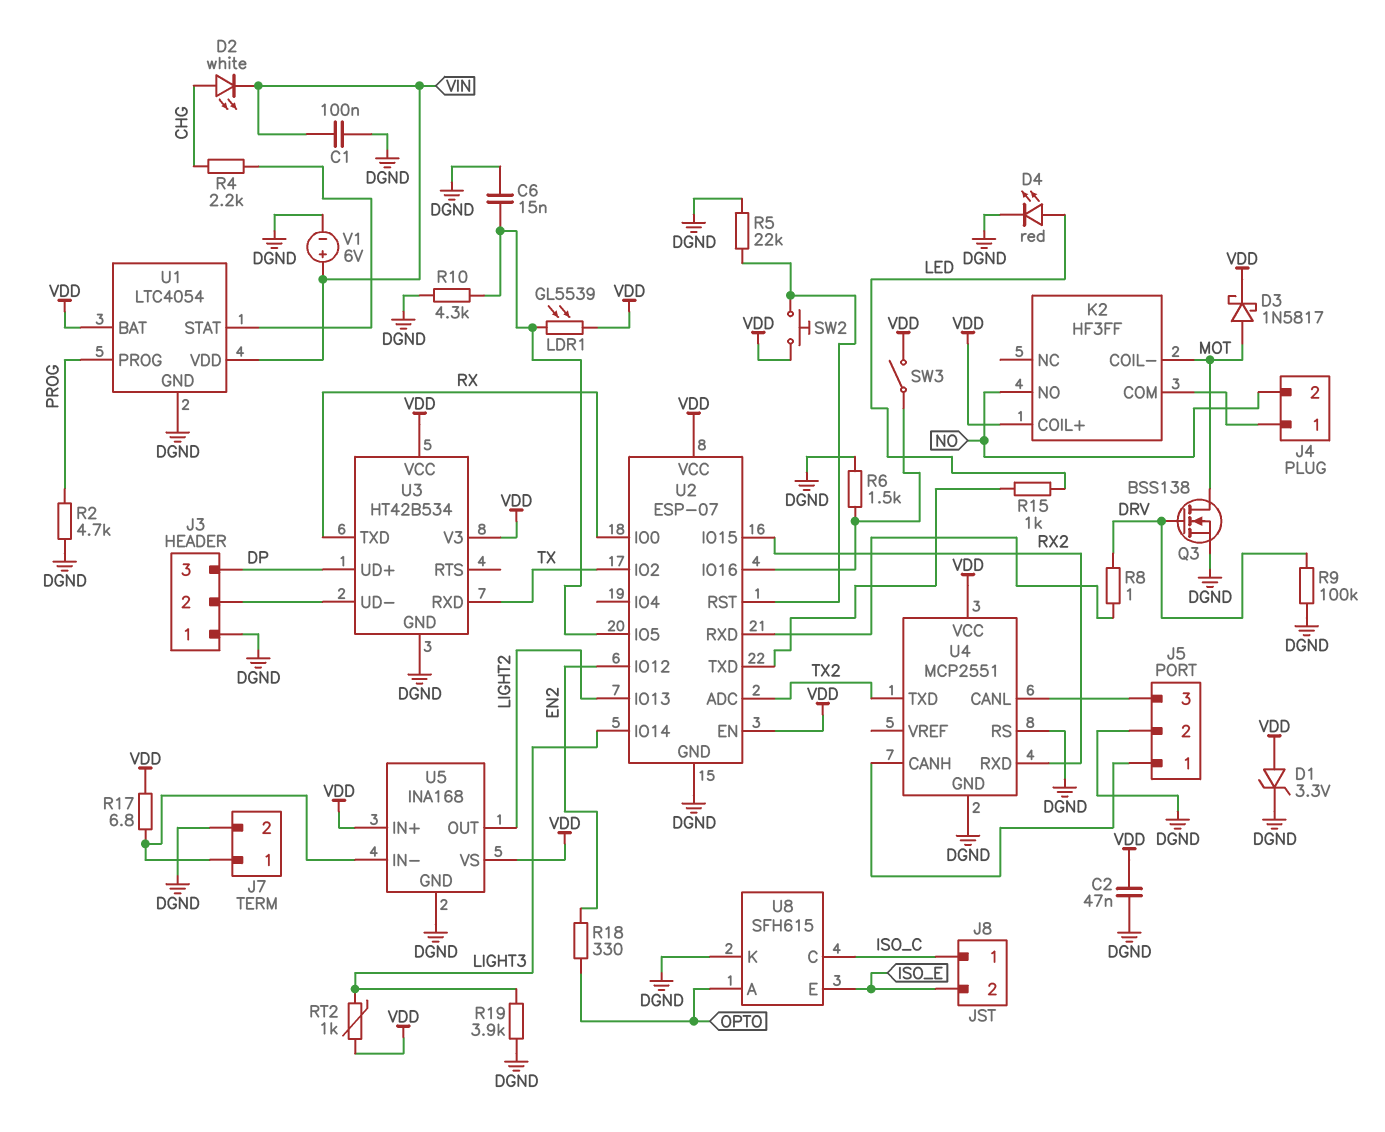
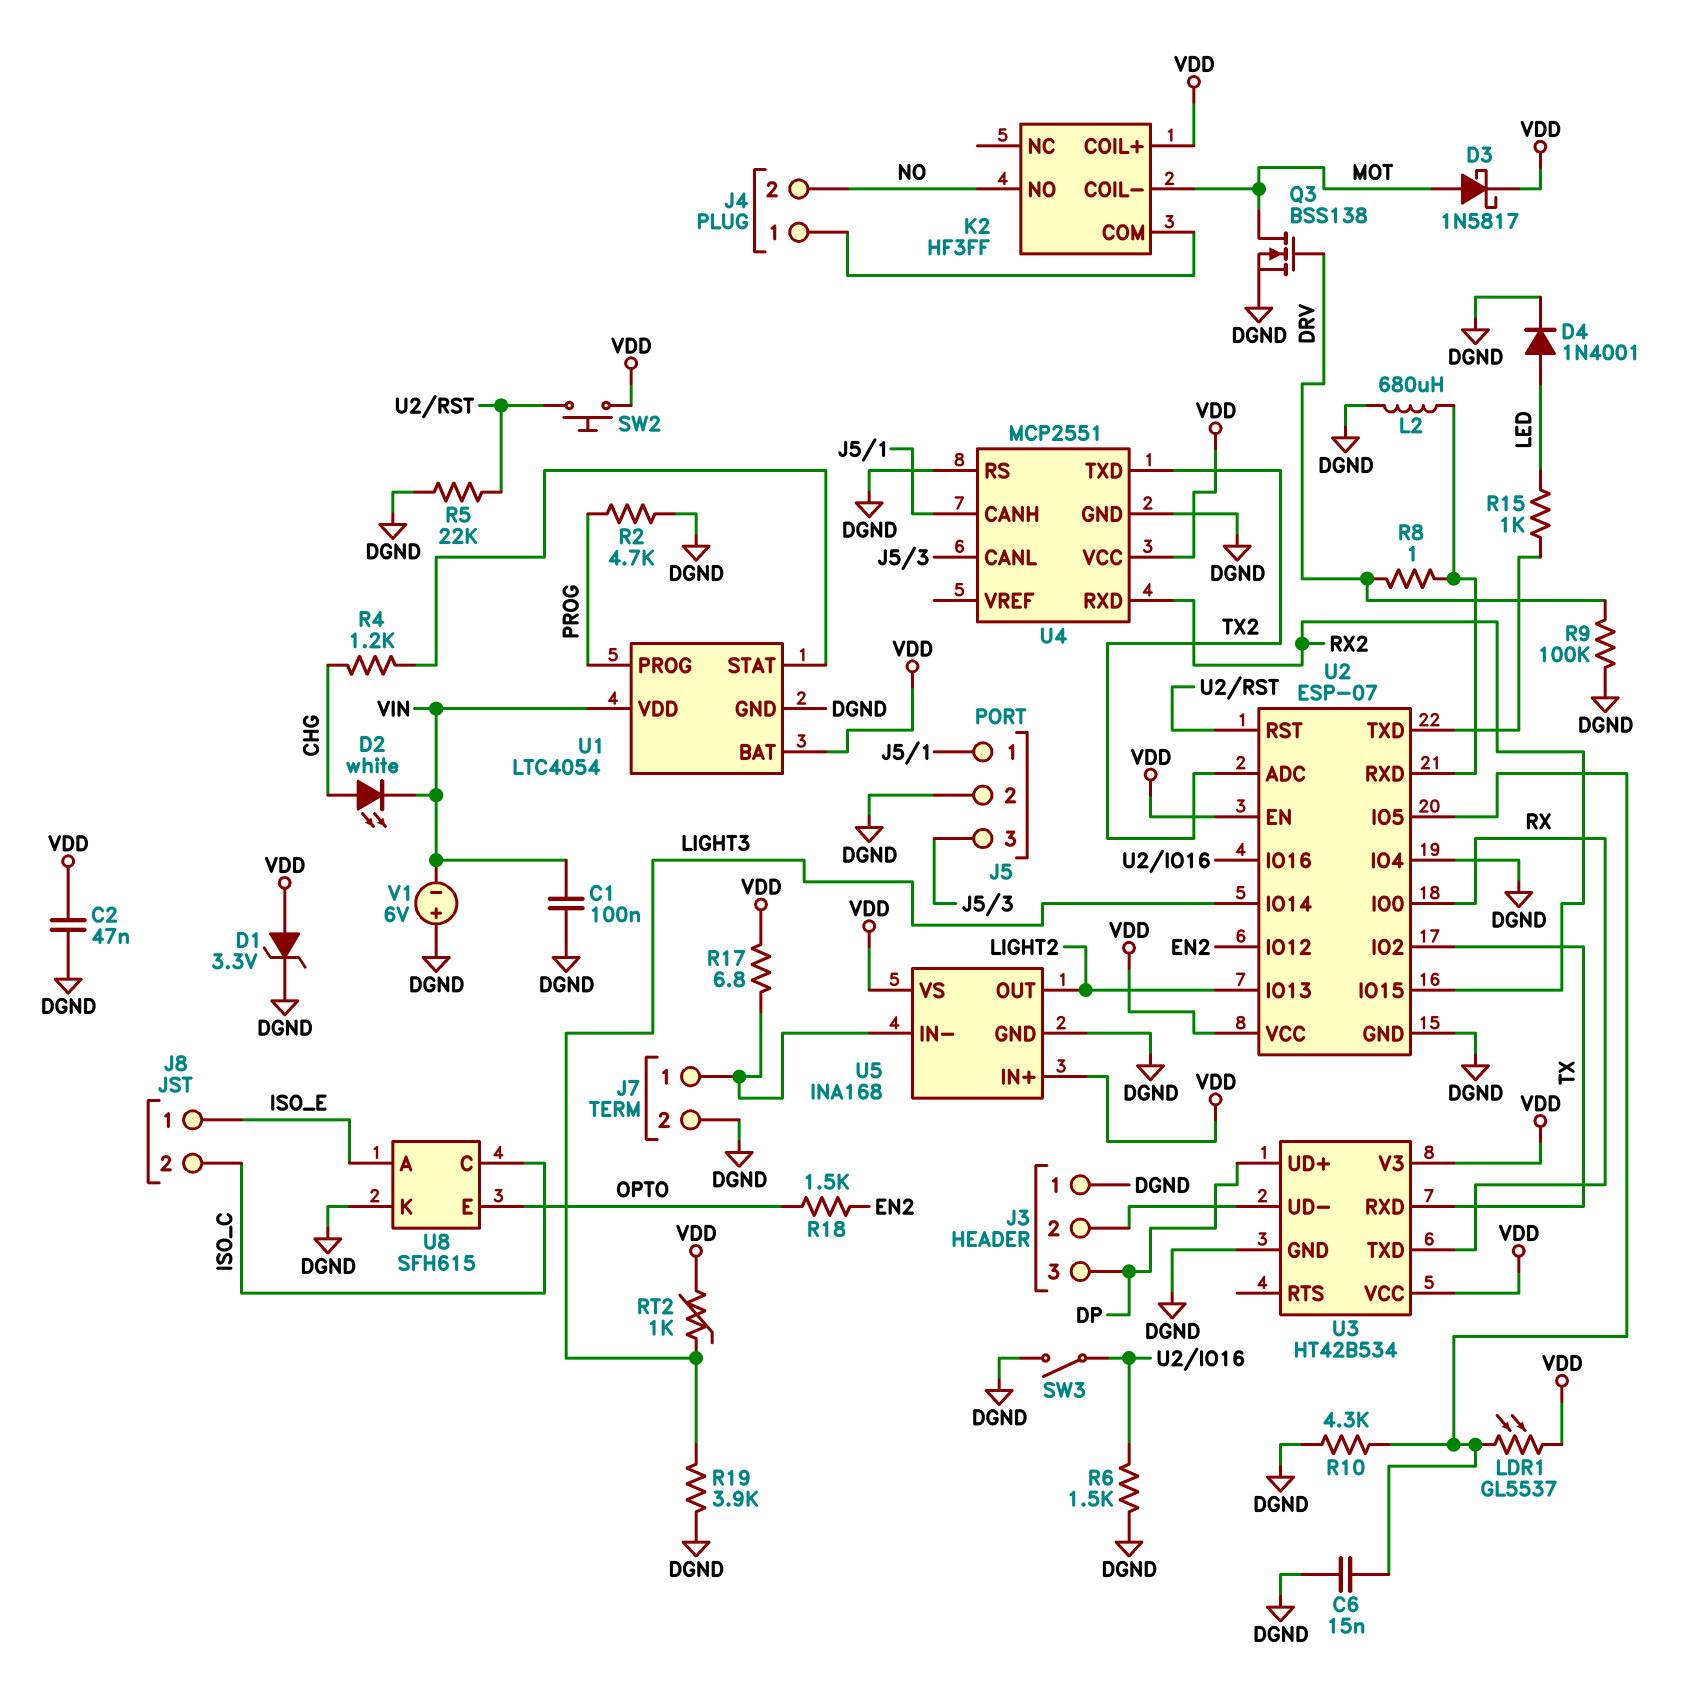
D4: LED red (A LED, K DGND) -> diode 1N4001 (A LED, K DGND)
J8 pin 1: ISO_C -> ISO_E
J8 pin 2: ISO_E -> ISO_C
L2: none -> 680uH (DGND, U2/RXD)
LDR1: GL5539 (U2/IO5, VDD) -> GL5537 (U2/IO5, VDD)
R4: 2.2k (CHG, U1/STAT) -> 1.2k (CHG, U1/STAT)
R18: 330 (EN2, OPTO) -> 1.5k (EN2, OPTO)
SW3: switch (U2/IO16, VDD) -> switch (DGND, U2/IO16)
U2 pin IO4: none -> DGND
U8 pin A: OPTO -> ISO_E
U8 pin E: ISO_E -> OPTO
V1: 6V (plus VIN, minus DGND) -> 6V (plus DGND, minus VIN)

